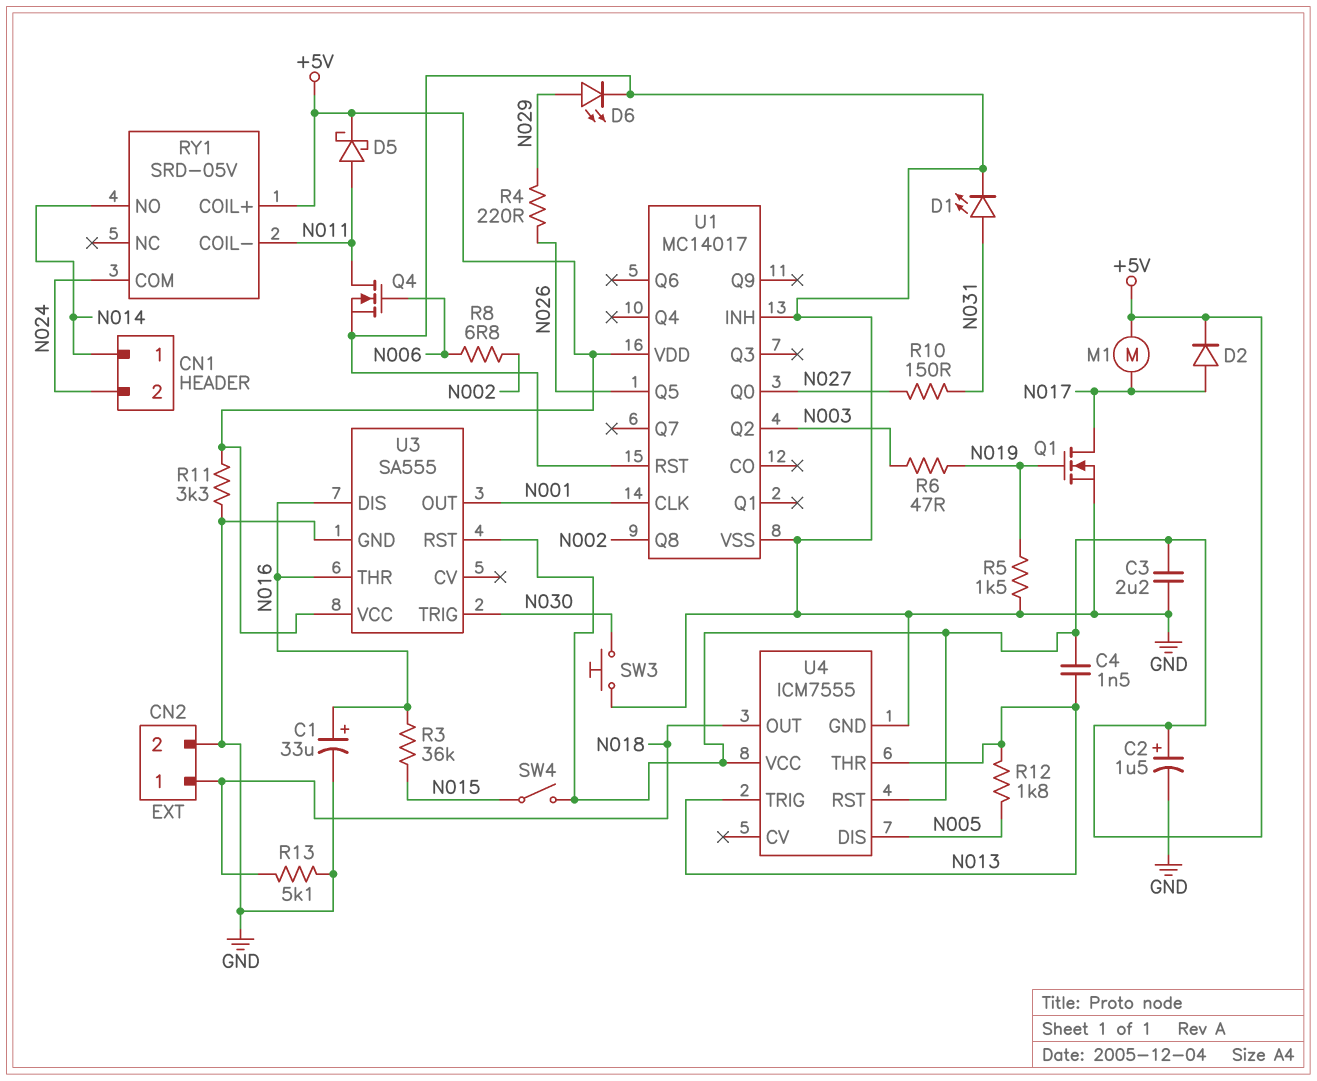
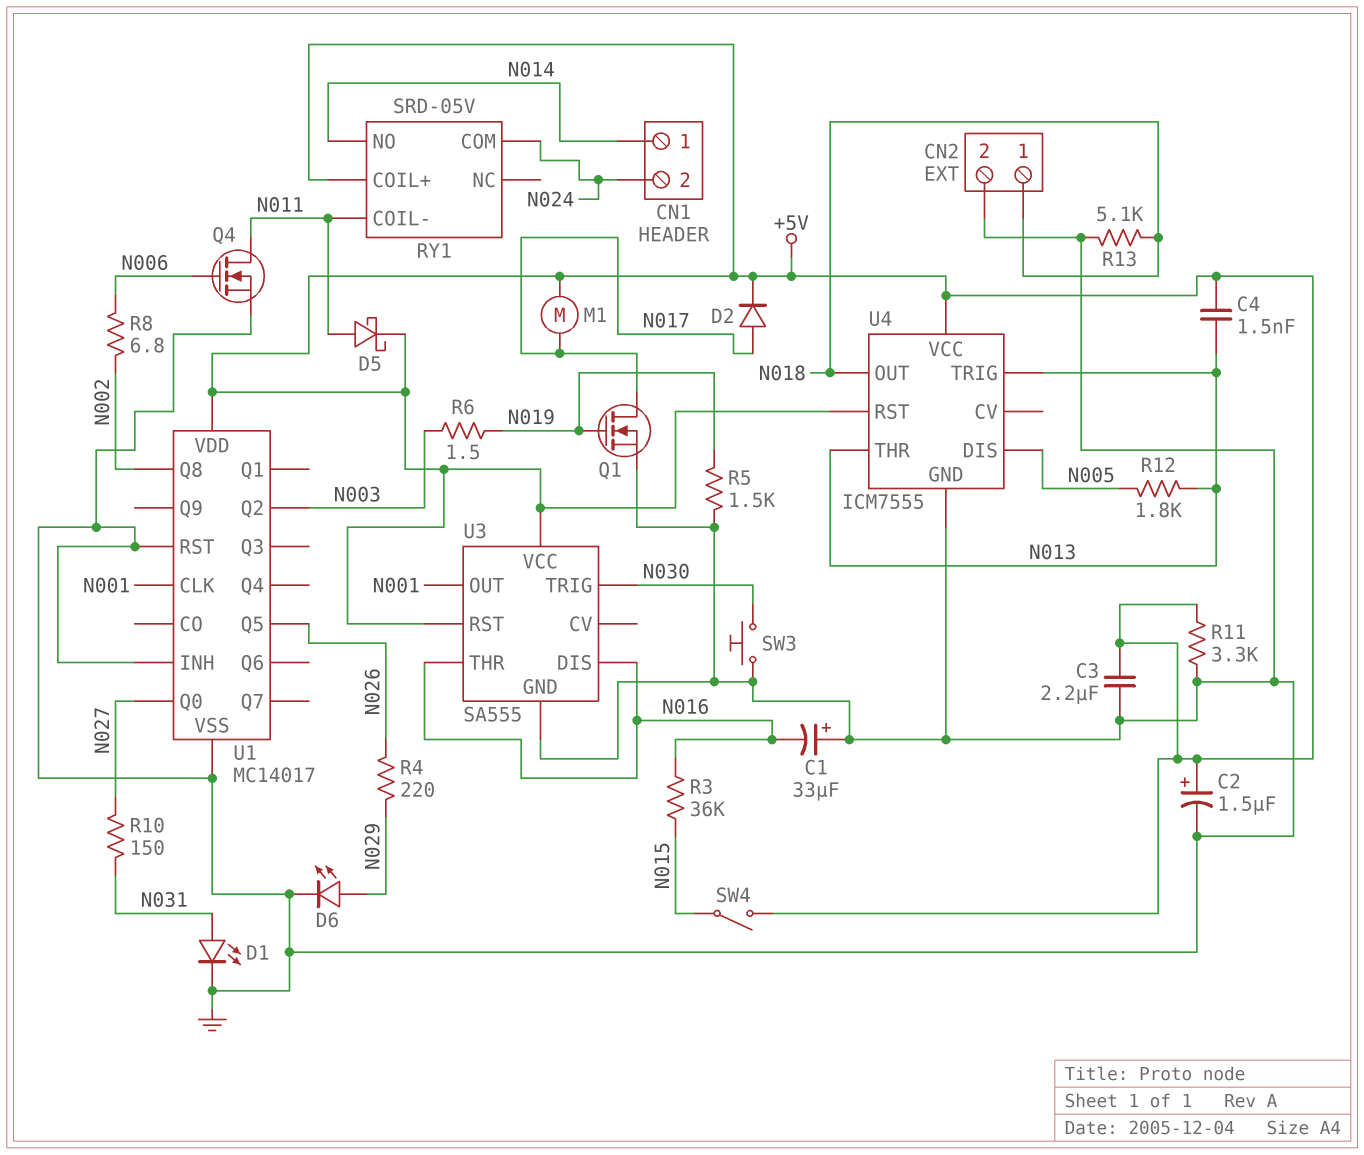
C1: 33uF (plus N016, minus GND) -> 33uF (plus GND, minus N016)
R6: 47 (N003, N019) -> 1.5 (N003, N019)

